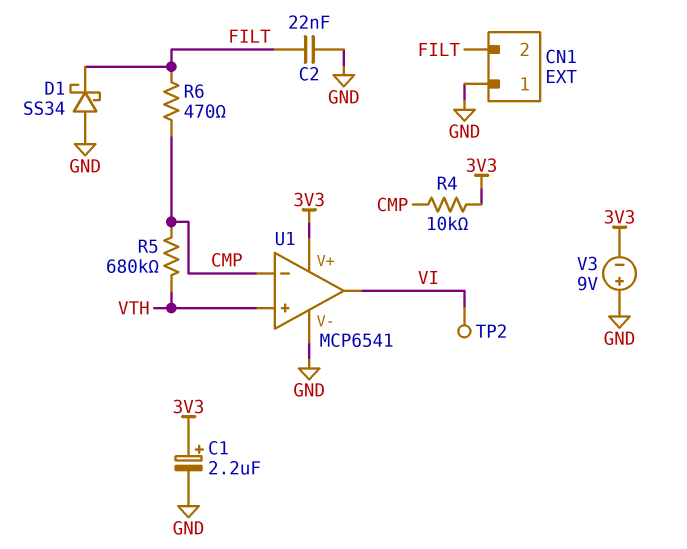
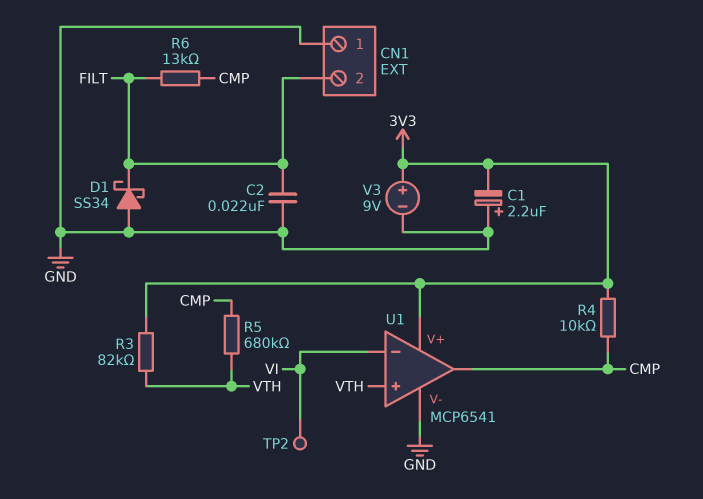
C1: 2.2uF (plus 3V3, minus GND) -> 2.2uF (plus GND, minus 3V3)
R3: none -> 82k (3V3, VTH)
R6: 470 (CMP, FILT) -> 13k (CMP, FILT)
U1 pin in-: CMP -> VI
U1 pin out: VI -> CMP
V3: 9V (plus GND, minus 3V3) -> 9V (plus 3V3, minus GND)

